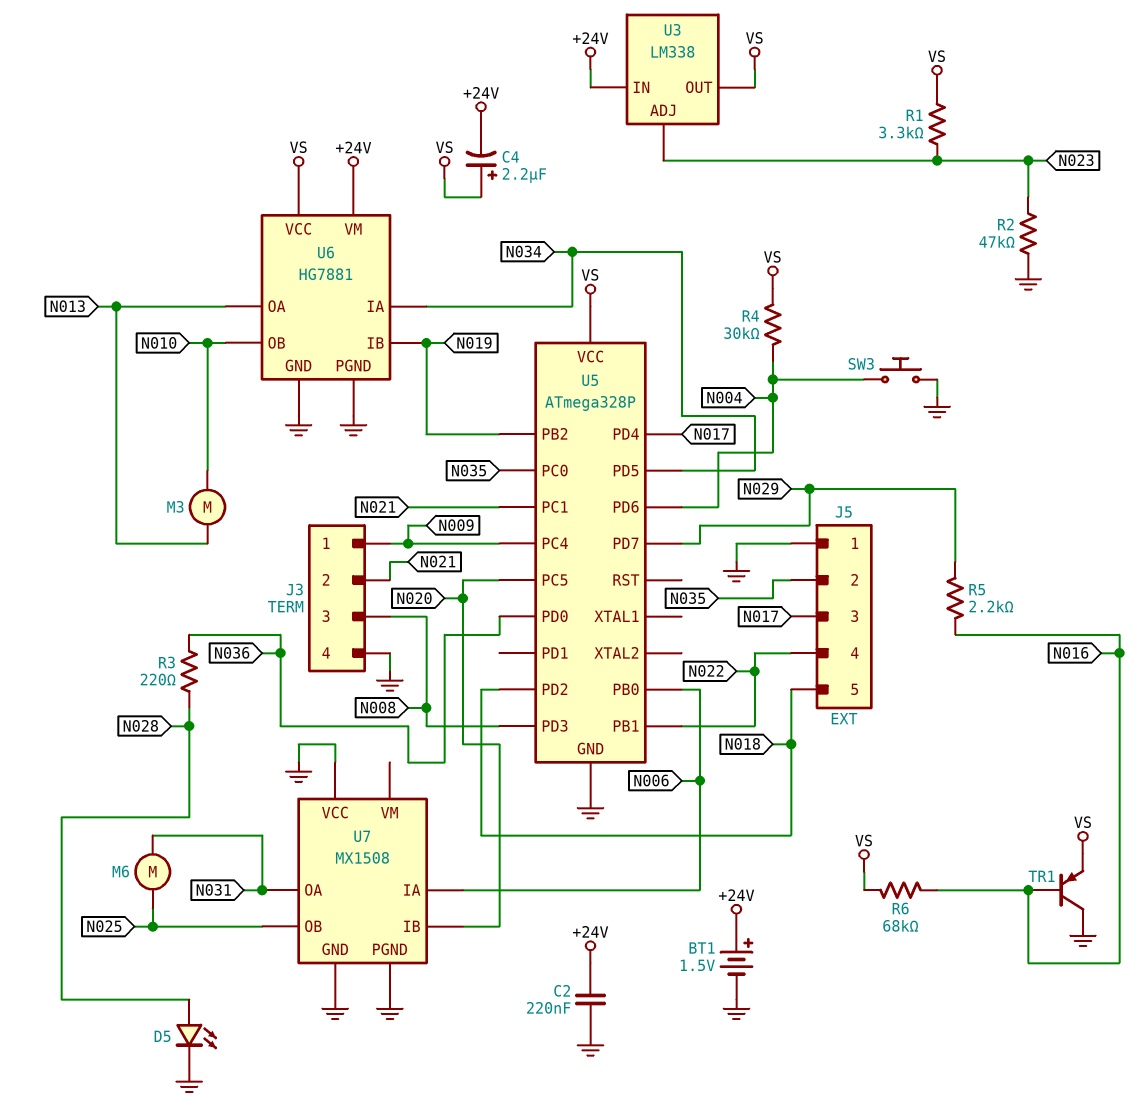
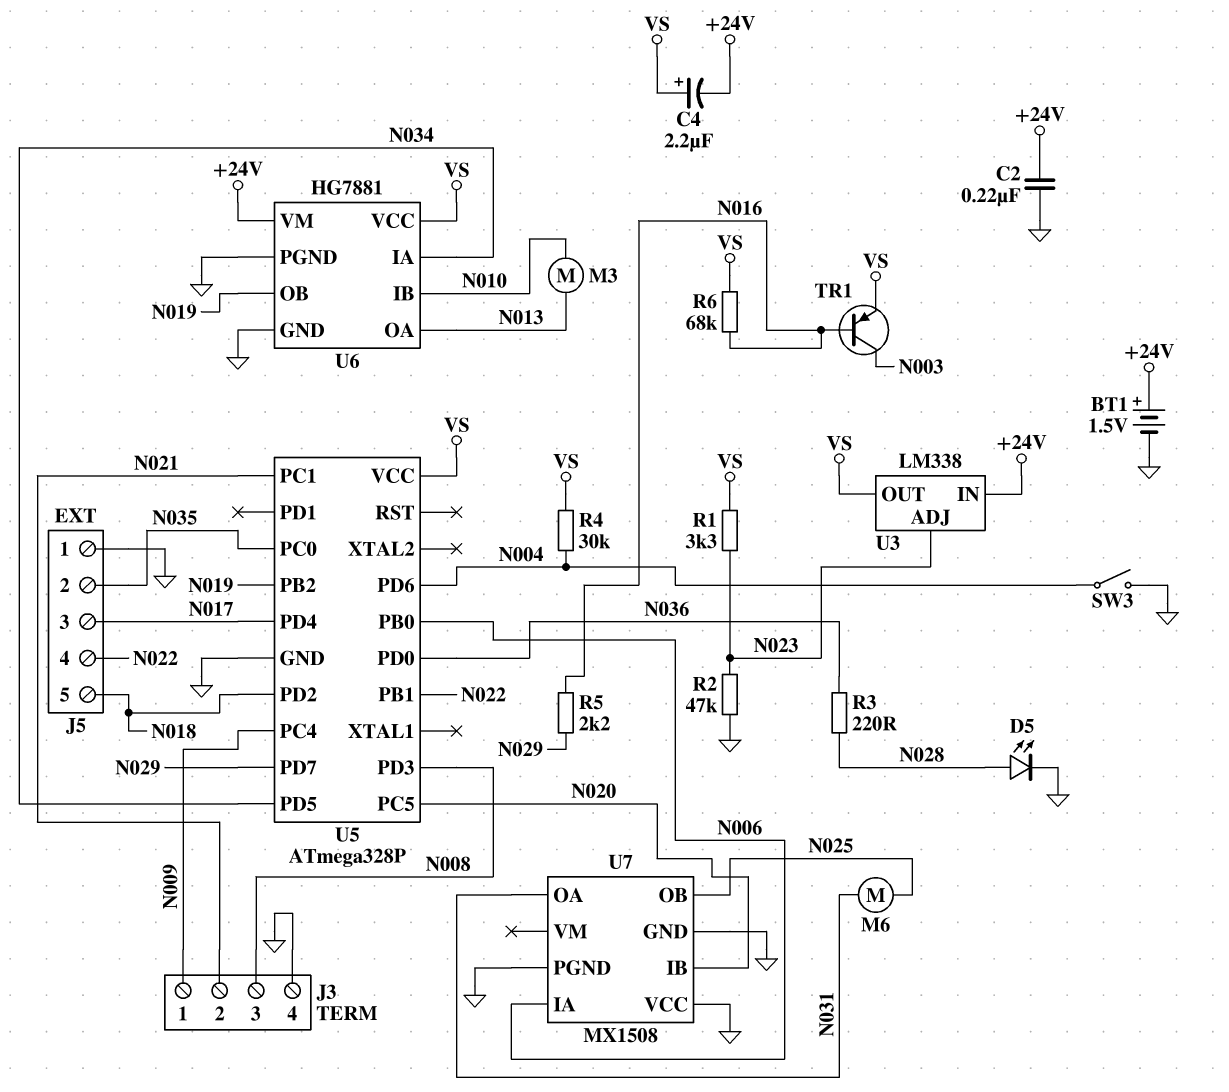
SW3: button (GND, N004) -> switch (GND, N004)
TR1: PNP (B N016, C GND, E VS) -> PNP (B N016, C N003, E VS)
U6 pin IB: N019 -> N010
U6 pin OB: N010 -> N019

